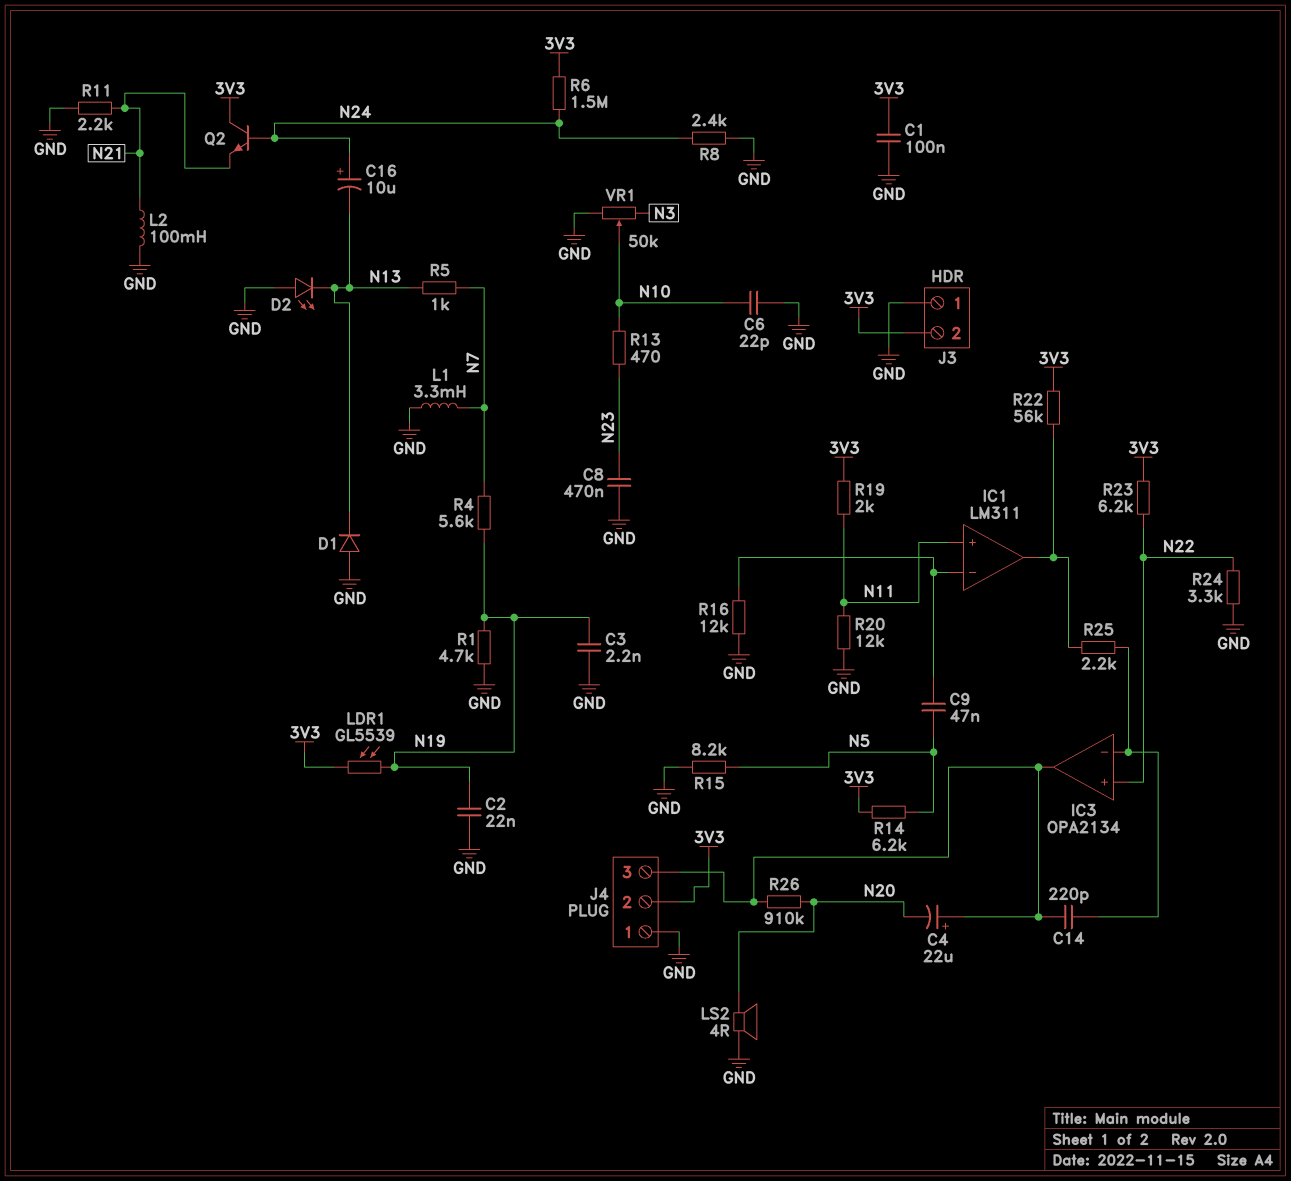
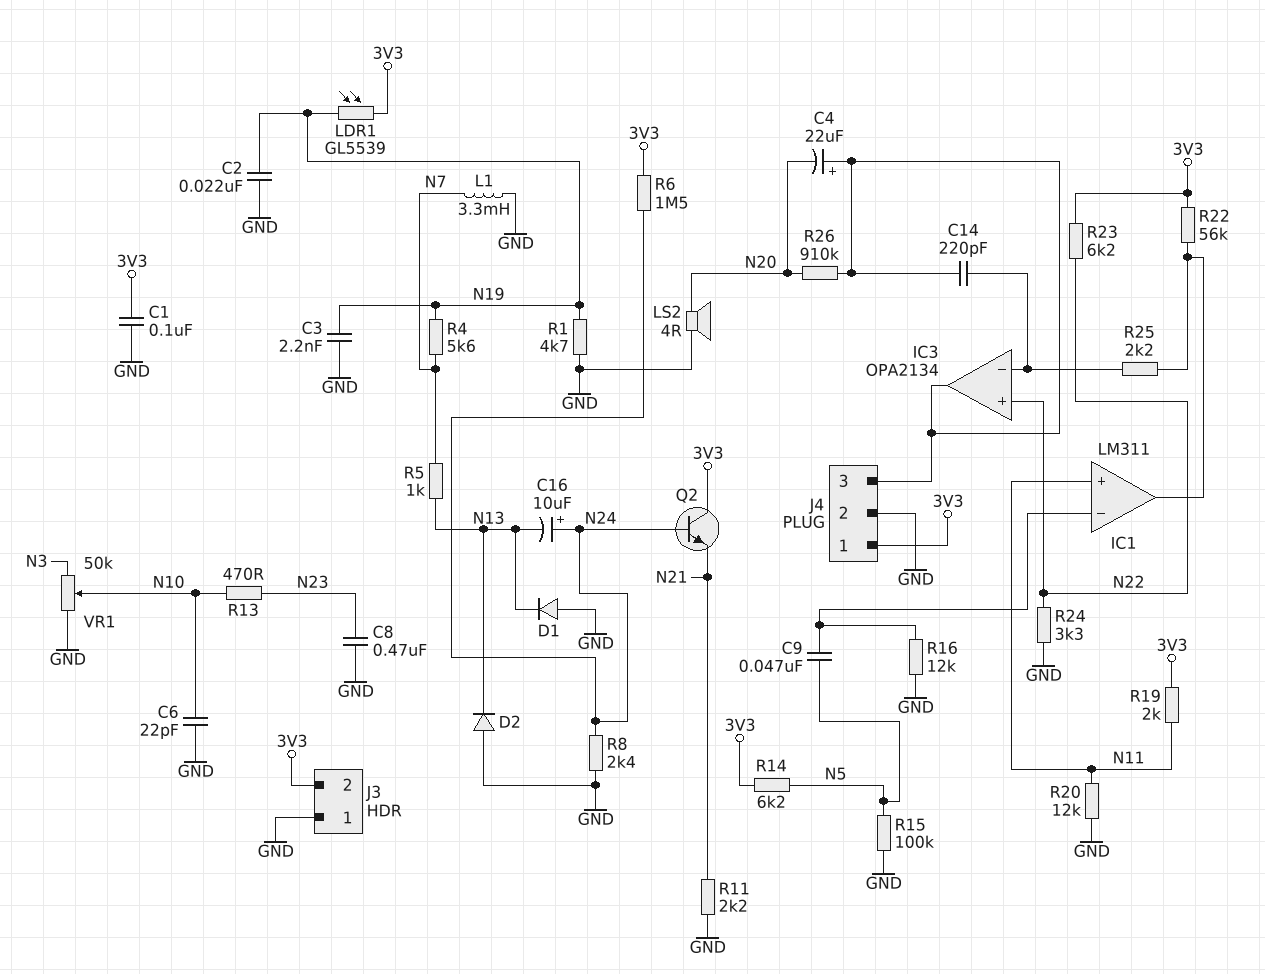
D2: LED (A GND, K N13) -> diode (A GND, K N13)
J4 pin 1: GND -> 3V3
J4 pin 2: 3V3 -> GND
L2: 100mH (GND, N21) -> none
R15: 8.2k (GND, N5) -> 100k (GND, N5)

